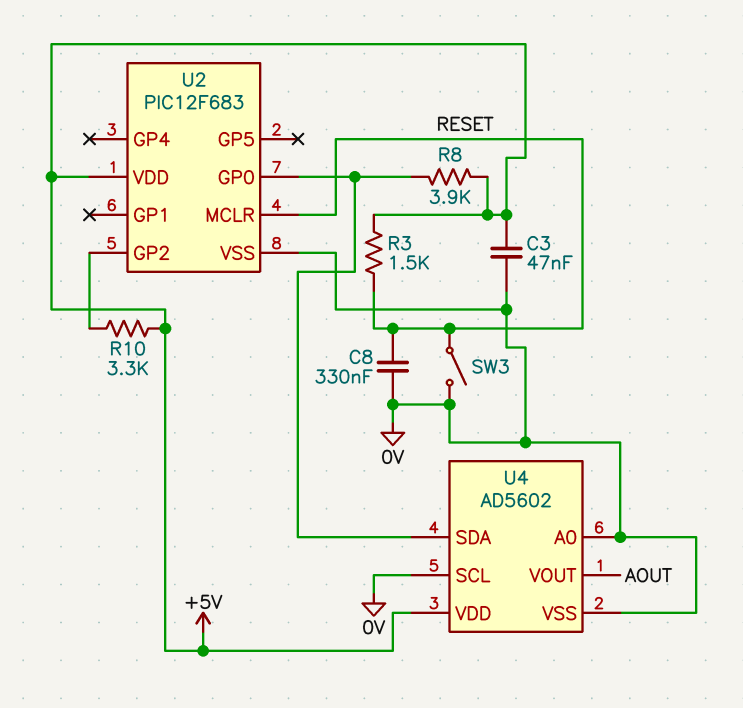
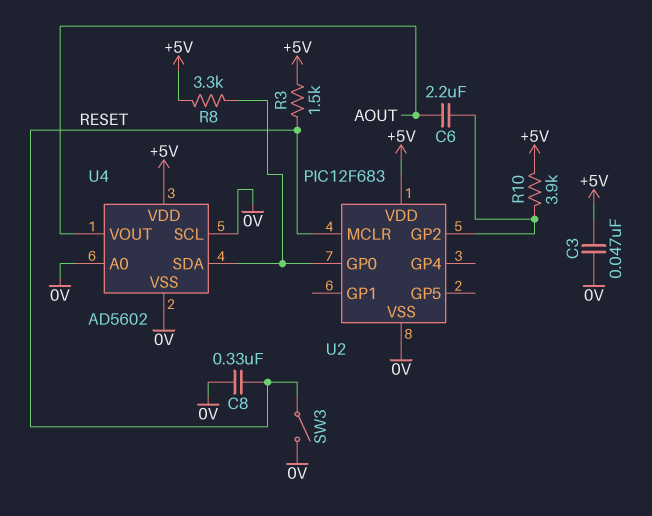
C6: none -> 2.2uF (AOUT, U2/GP2)
R8: 3.9k (+5V, U2/GP0) -> 3.3k (+5V, U2/GP0)
R10: 3.3k (+5V, U2/GP2) -> 3.9k (+5V, U2/GP2)

